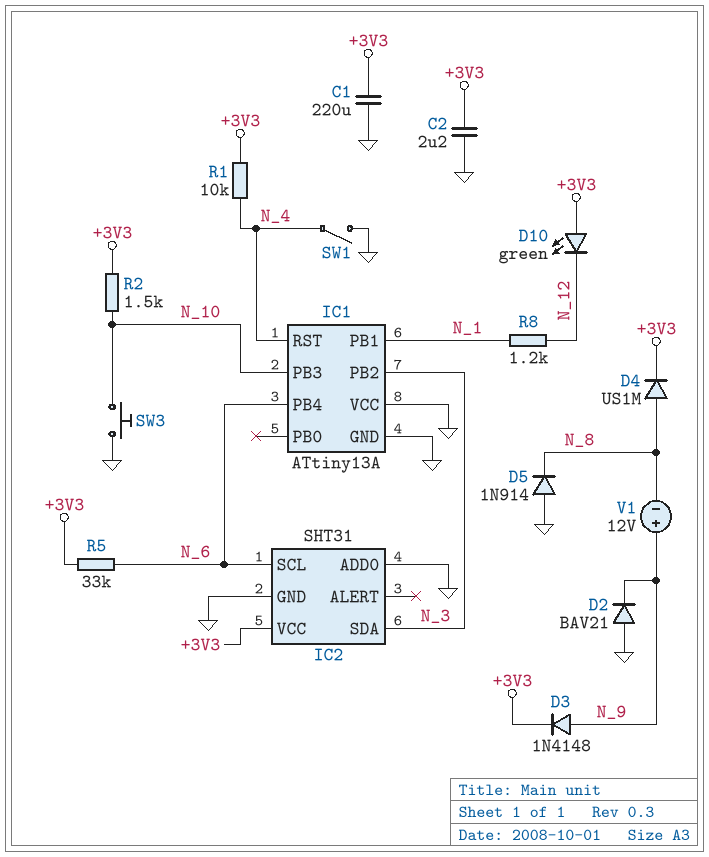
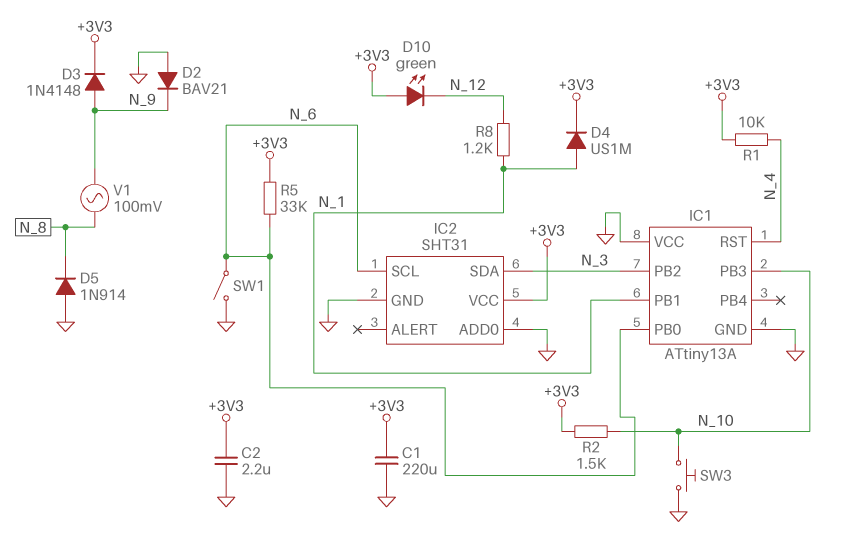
D4: diode US1M (A N_8, K +3V3) -> diode US1M (A N_1, K +3V3)
IC1 pin PB0: none -> N_6
IC1 pin PB4: N_6 -> none
SW1: switch (GND, N_4) -> switch (GND, N_6)
V1: 12V (plus N_9, minus N_8) -> AC 100mV (N_8, N_9)

